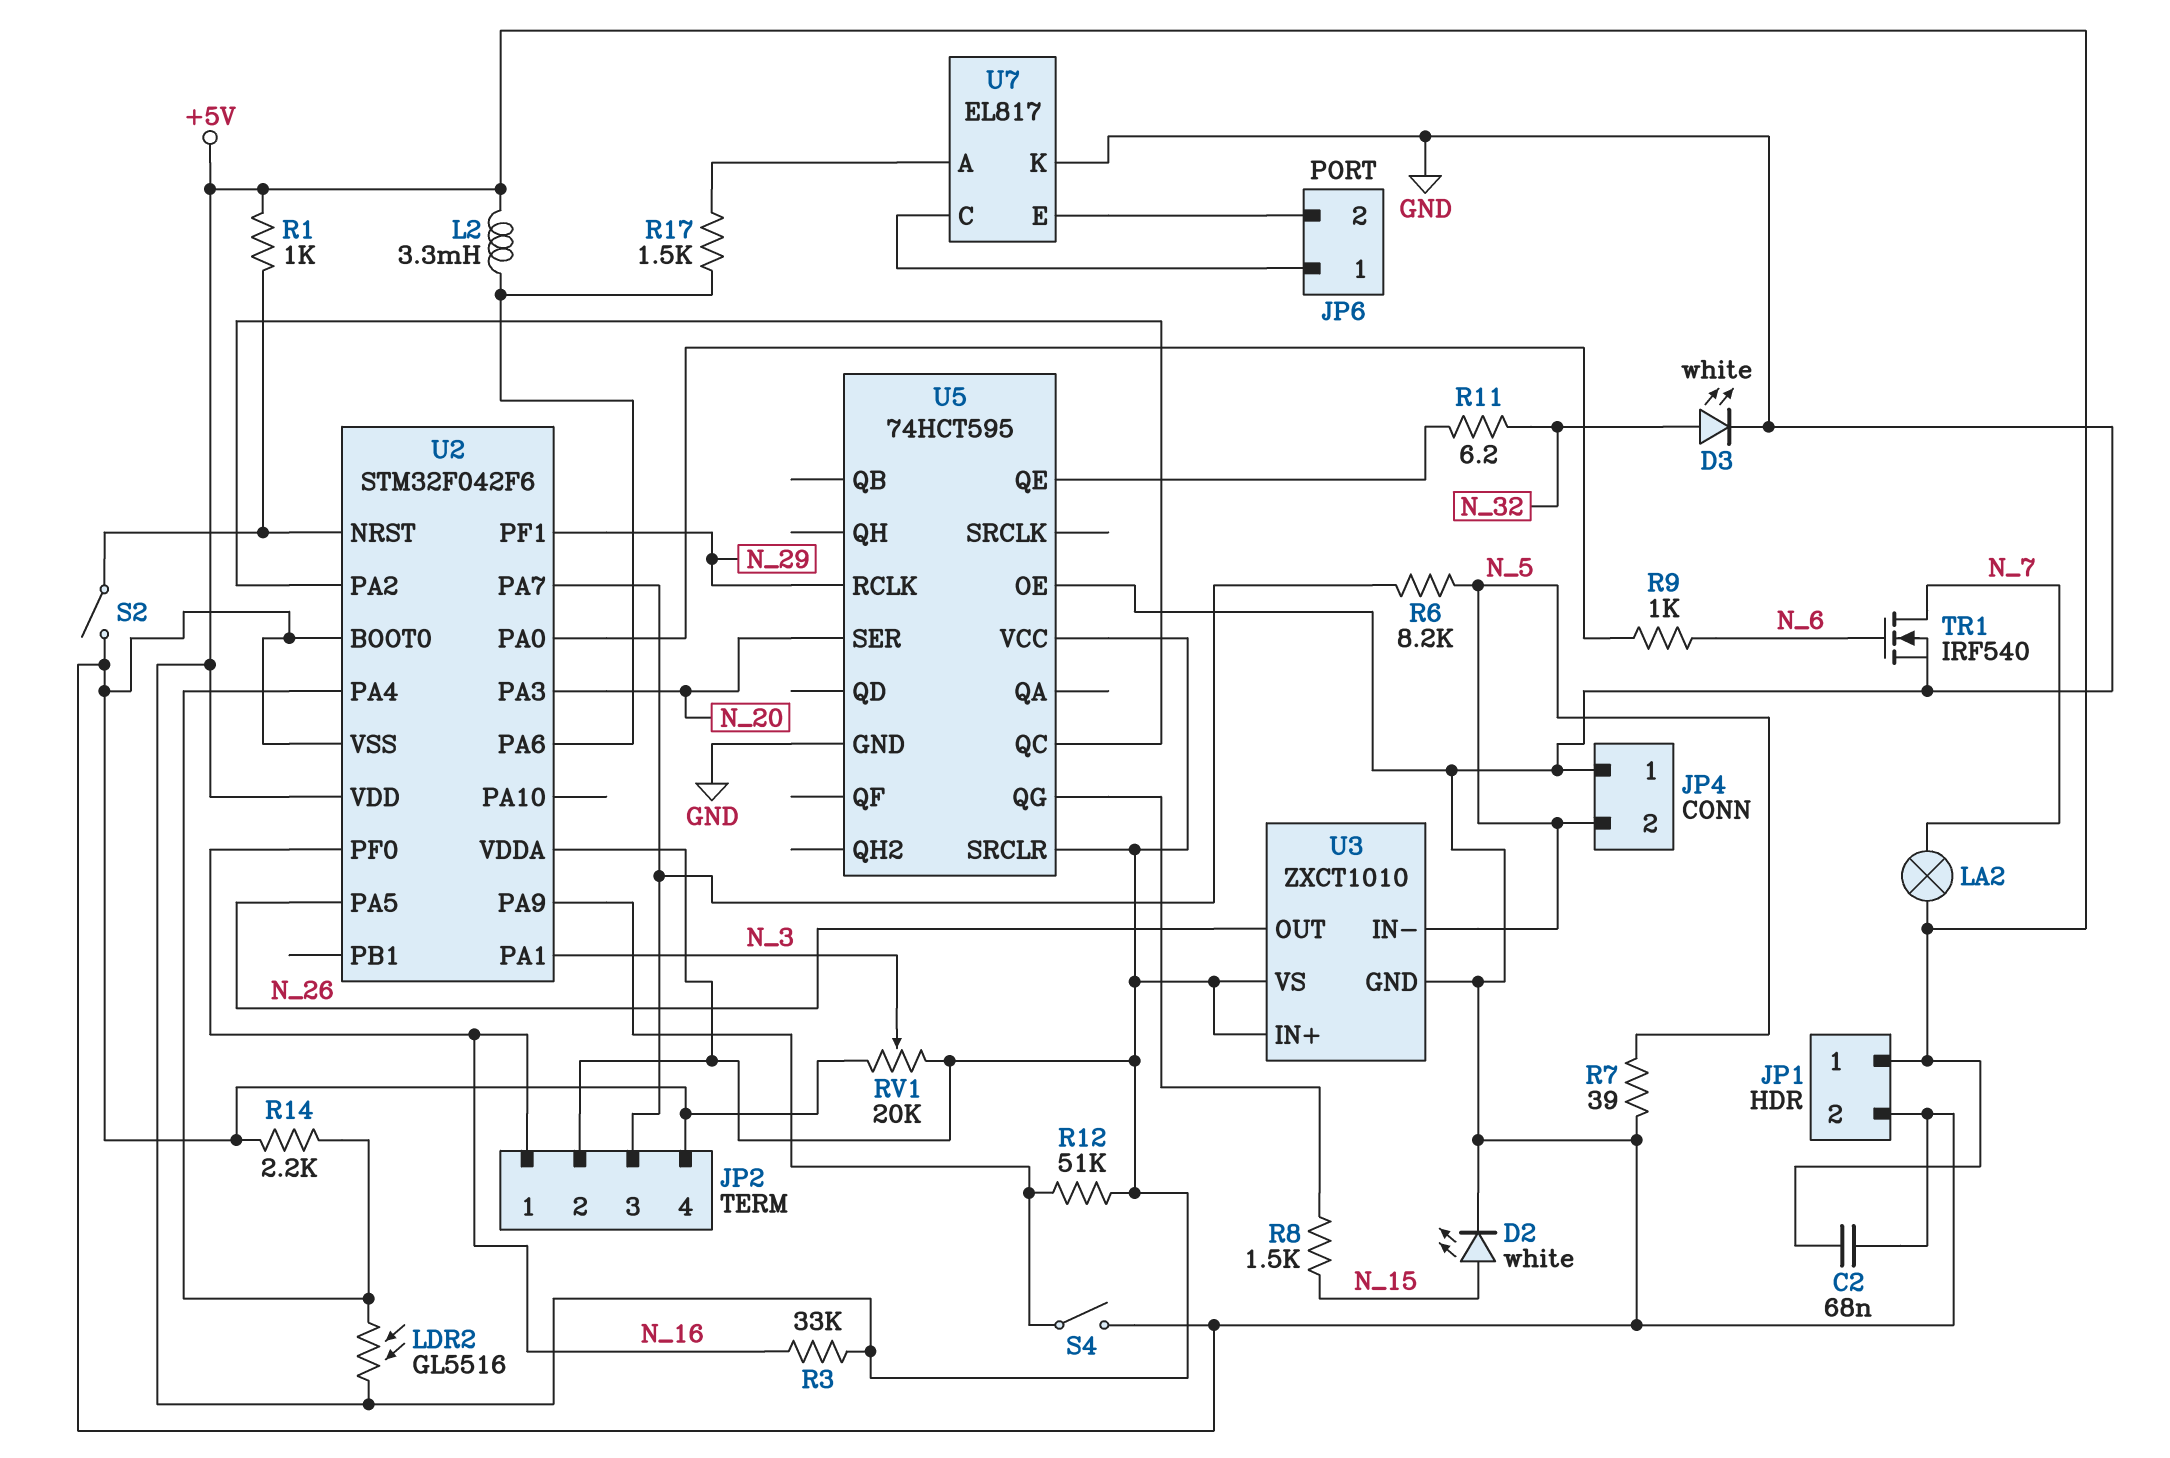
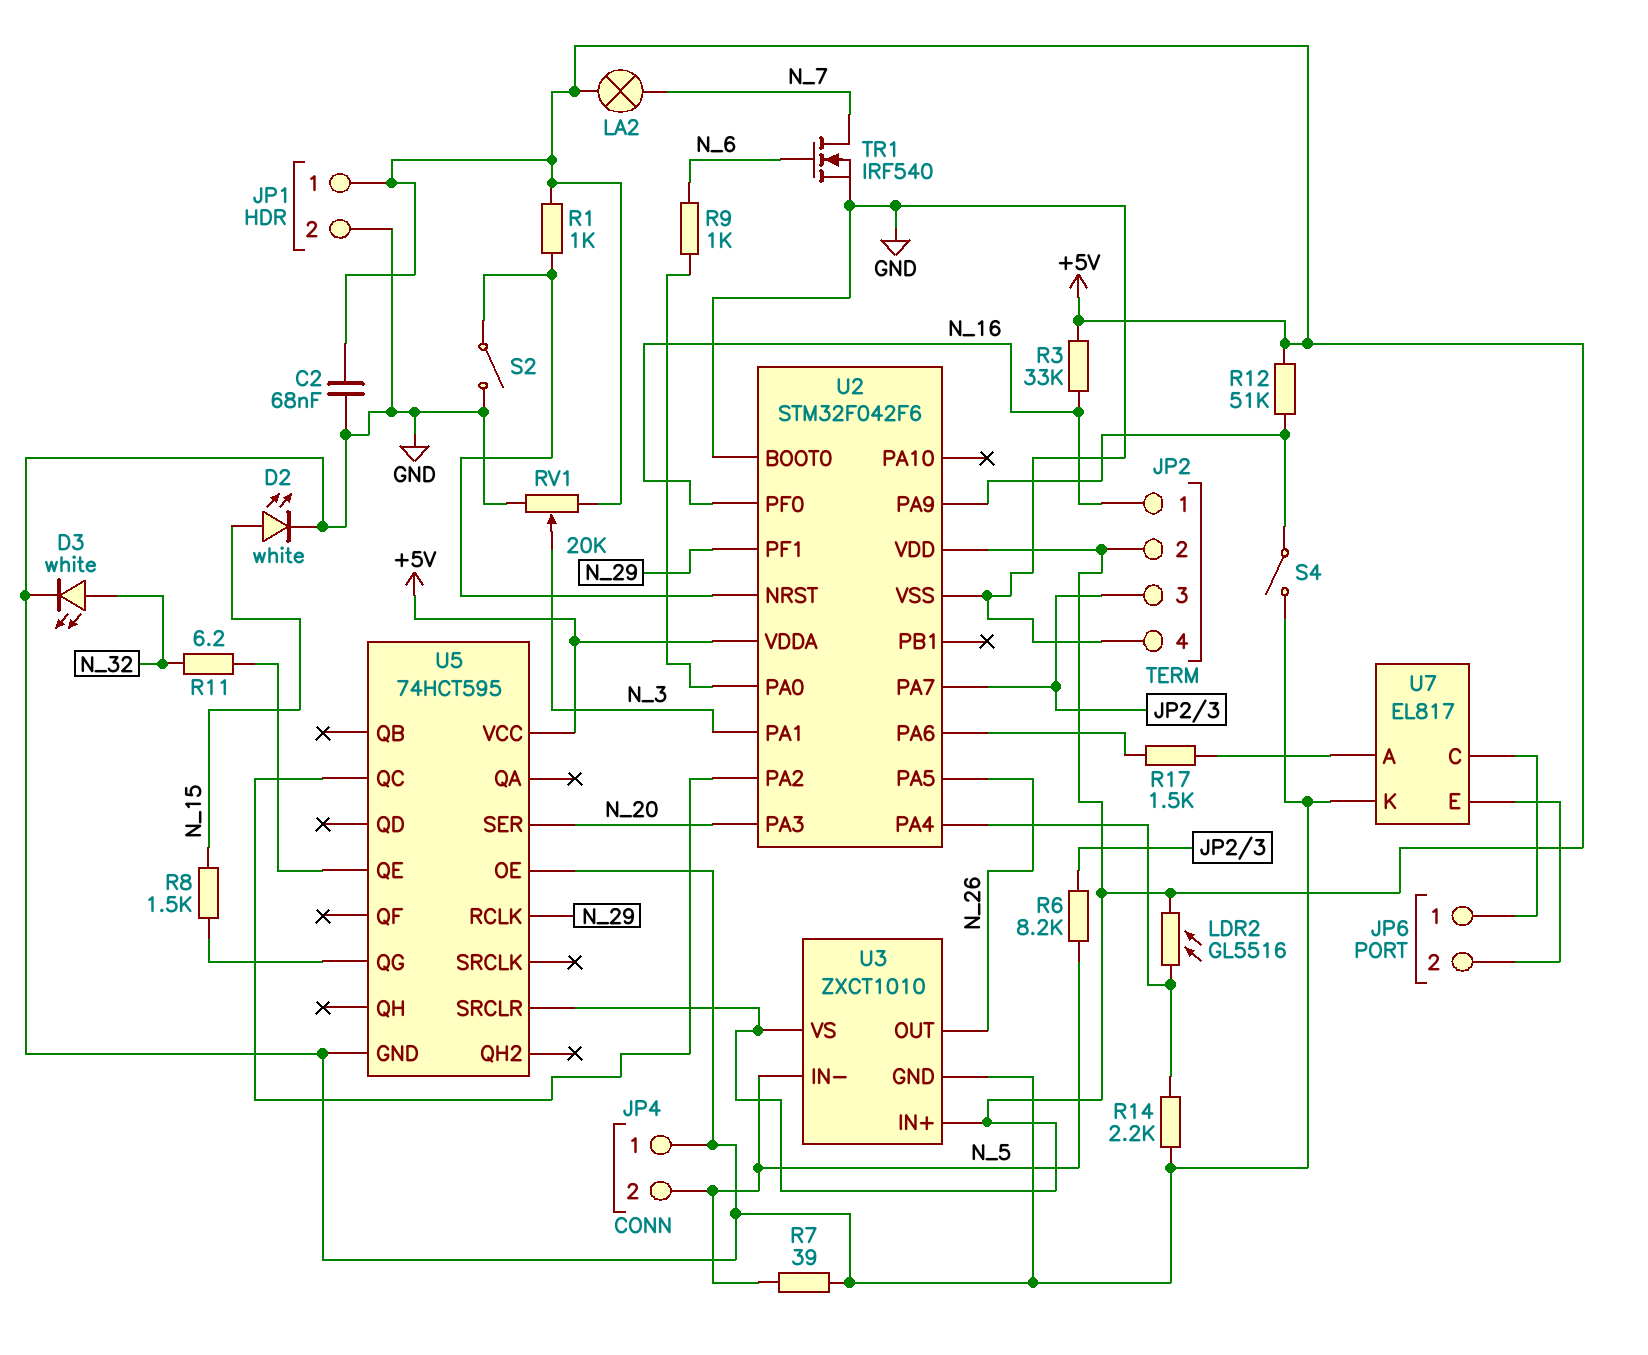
L2: 3.3mH (+5V, U2/PA6) -> none

